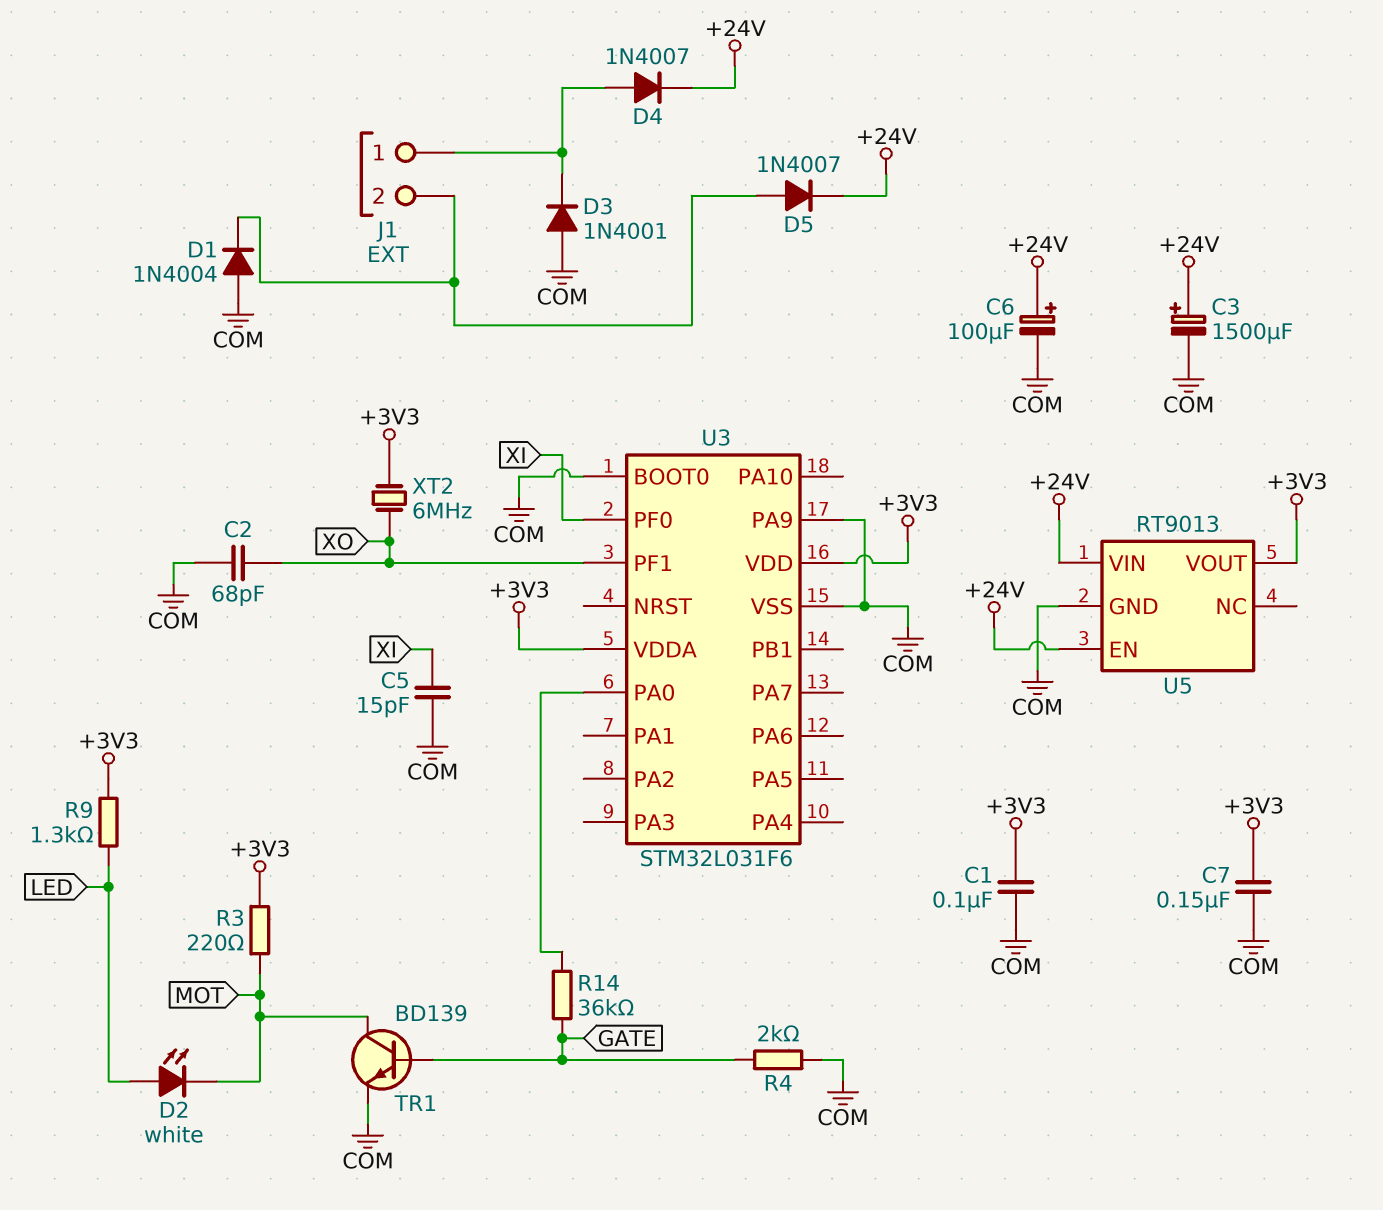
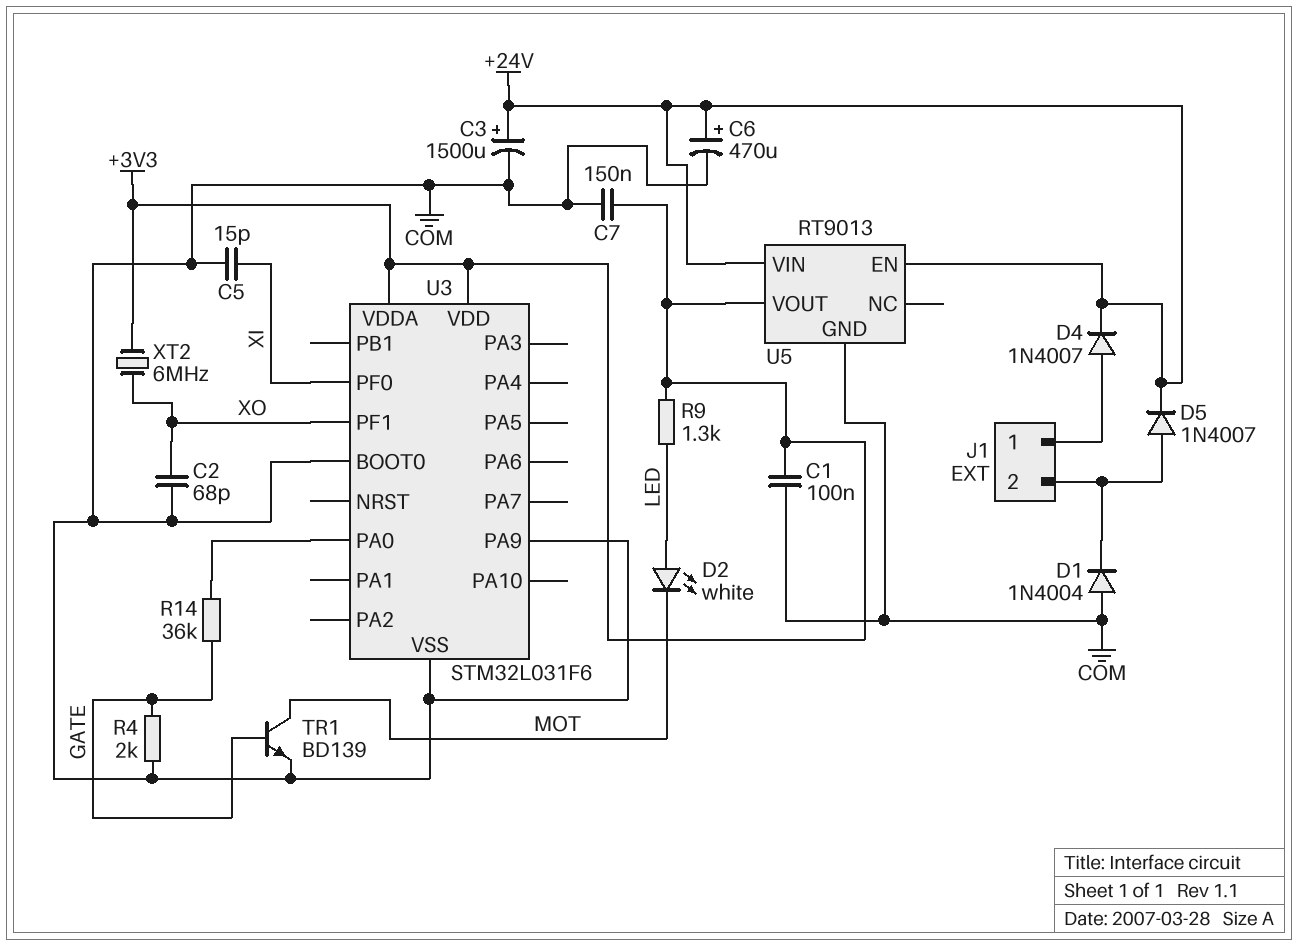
C6: 100uF (plus +24V, minus COM) -> 470uF (plus +24V, minus COM)
D3: diode 1N4001 (A COM, K J1/1) -> none
R3: 220 (+3V3, MOT) -> none

